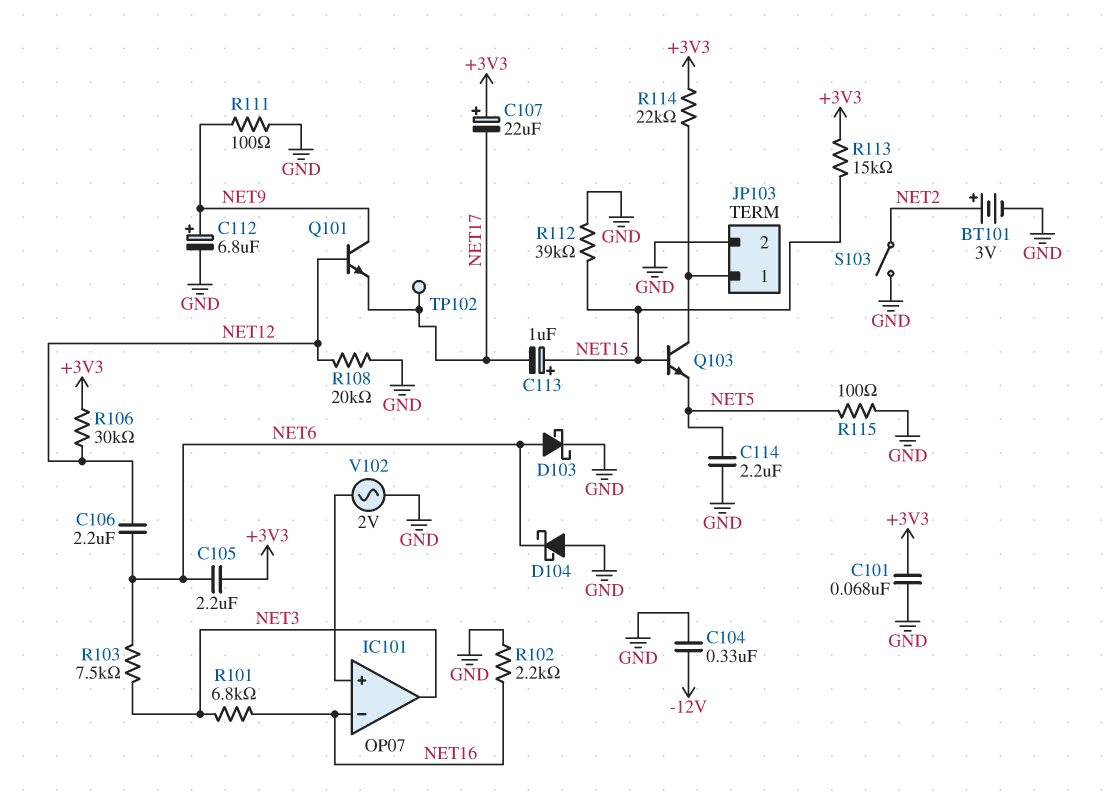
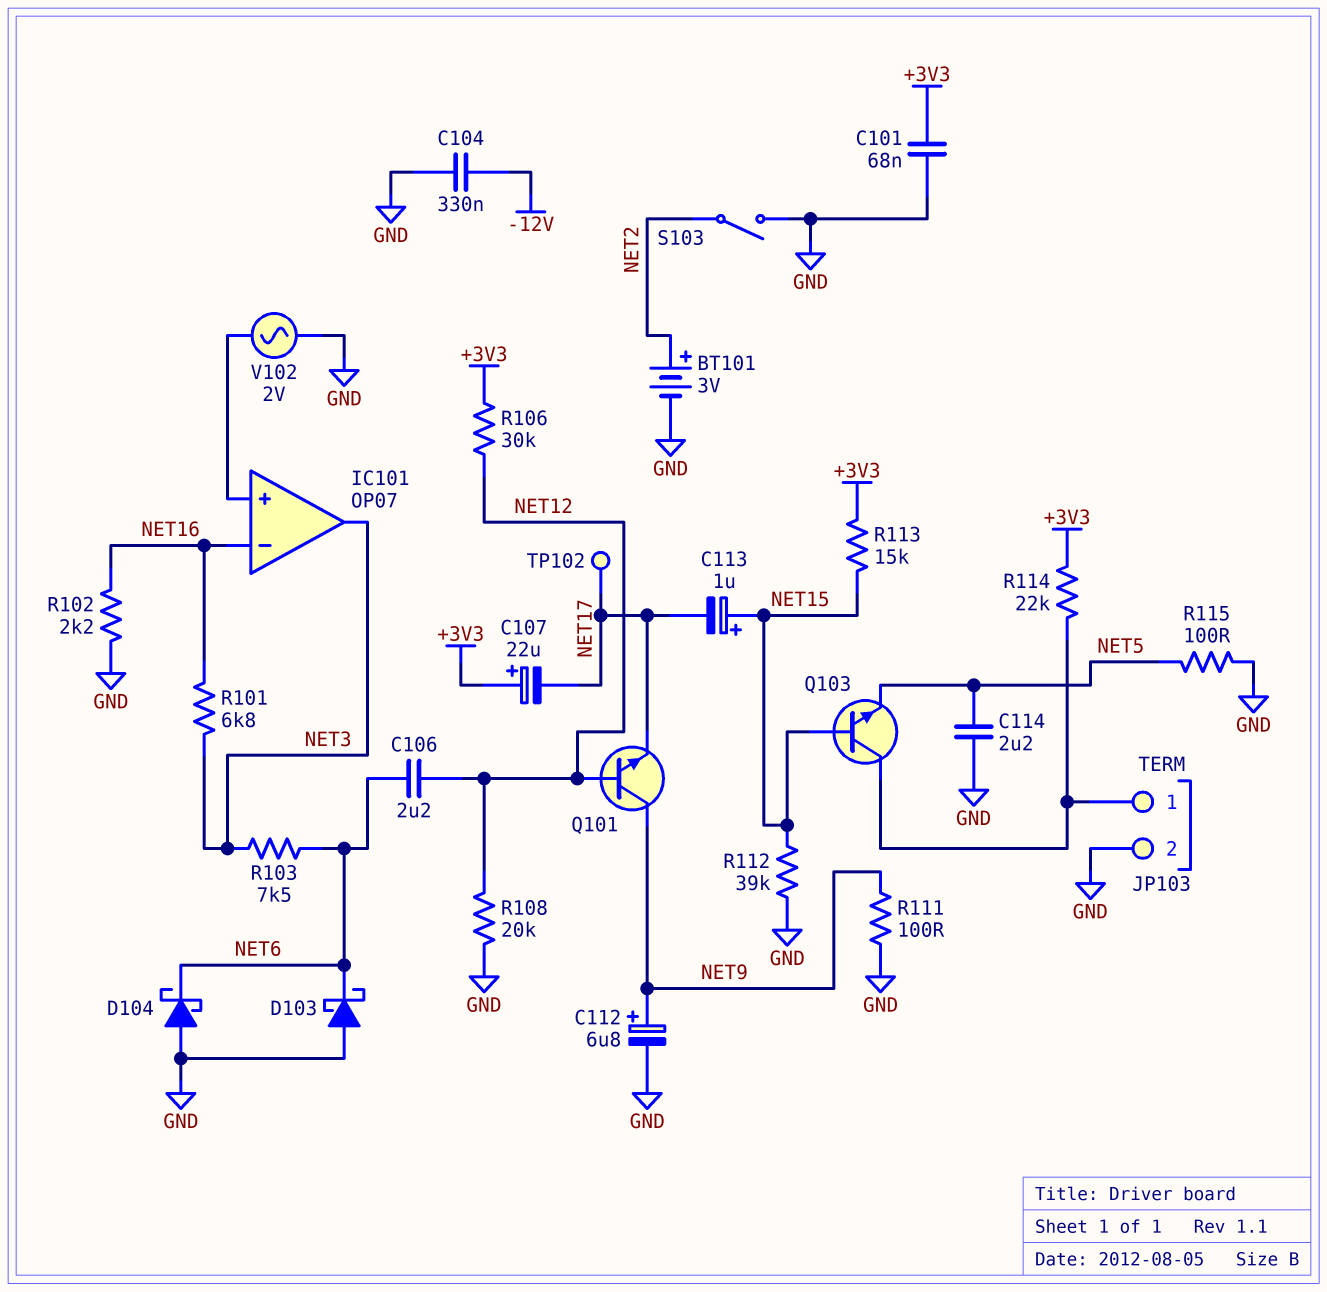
C105: 2.2uF (+3V3, NET6) -> none
D103: schottky (A NET6, K GND) -> schottky (A GND, K NET6)

